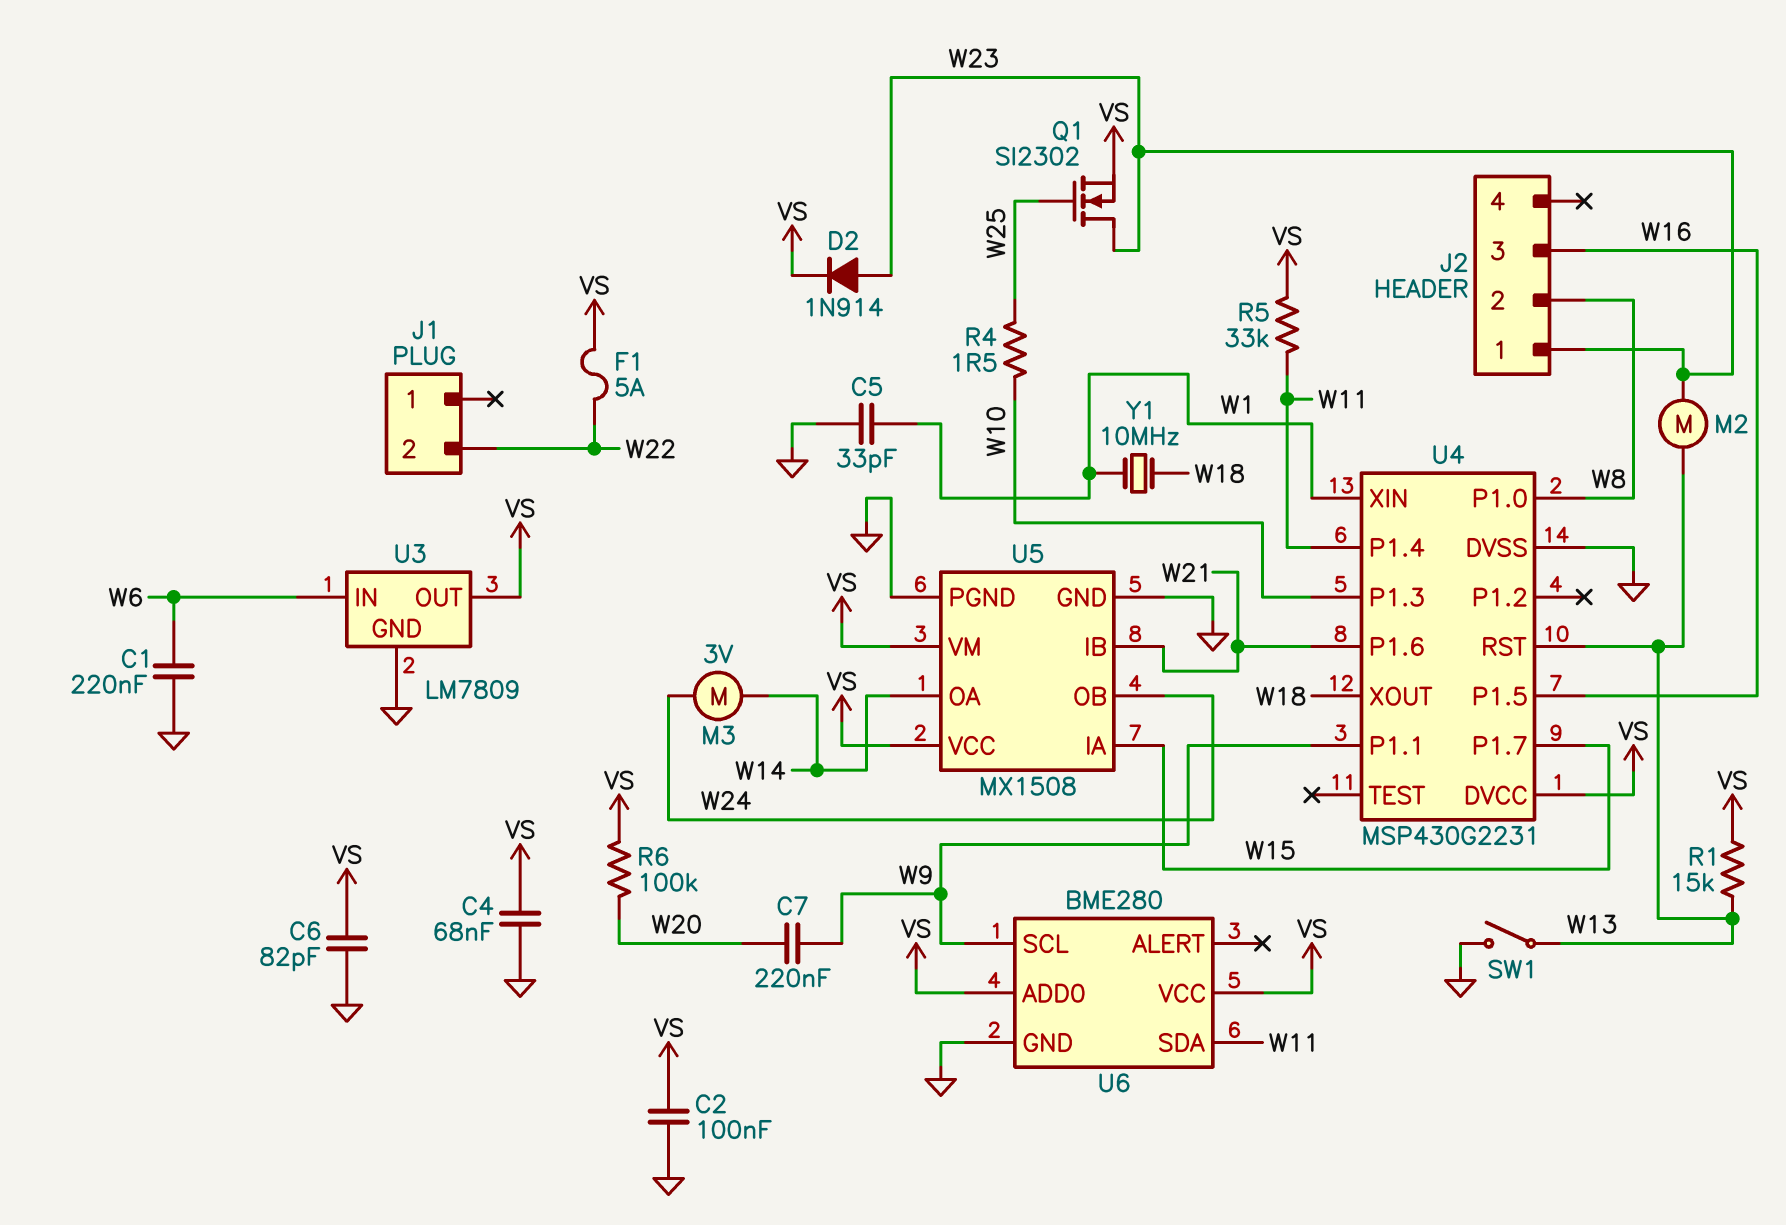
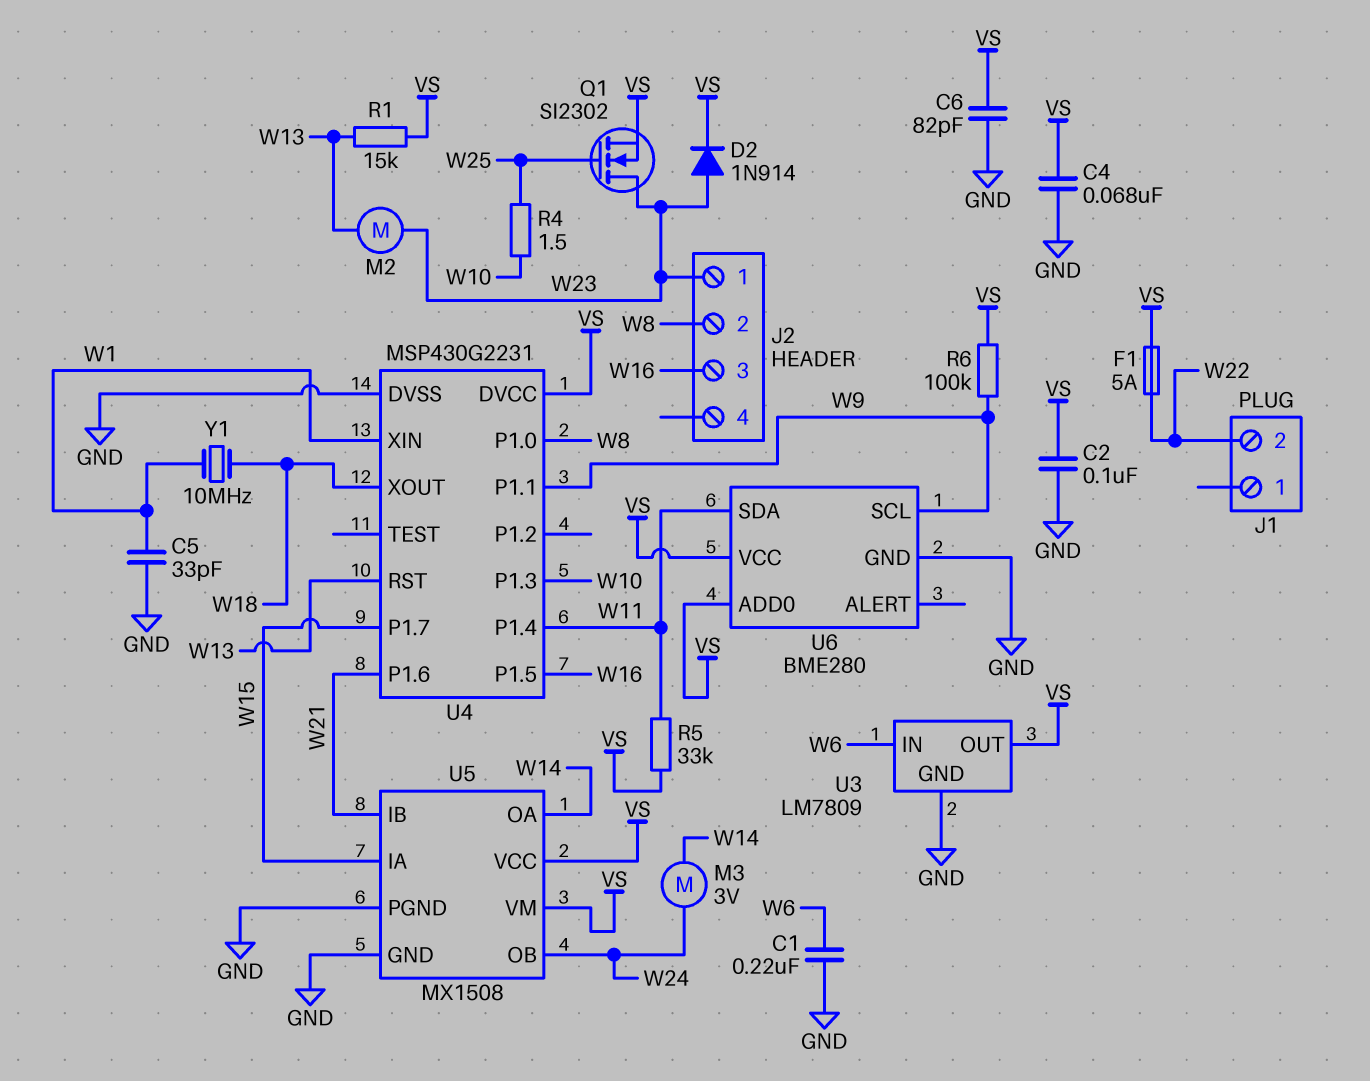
C7: 220nF (W9, W20) -> none
R6: 100k (VS, W20) -> 100k (VS, W9)
SW1: switch (GND, W13) -> none

